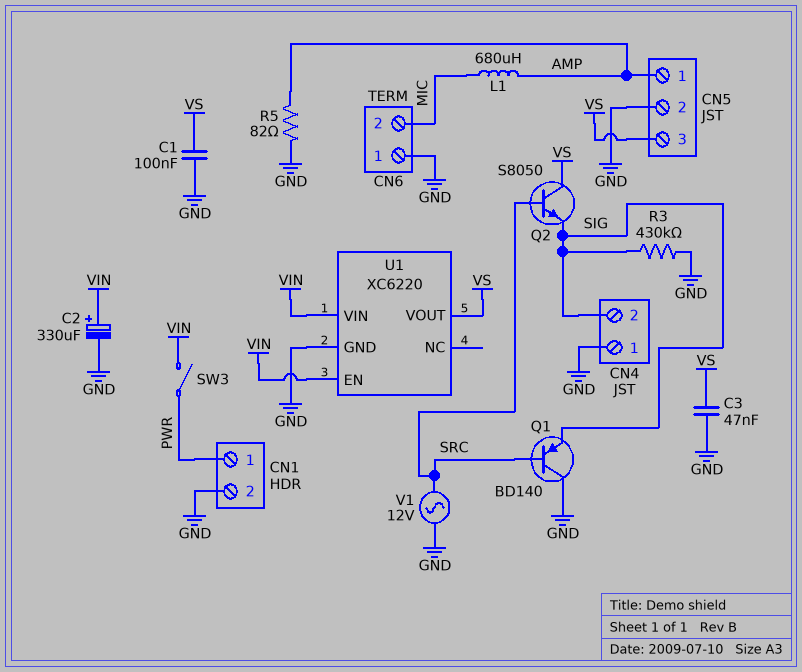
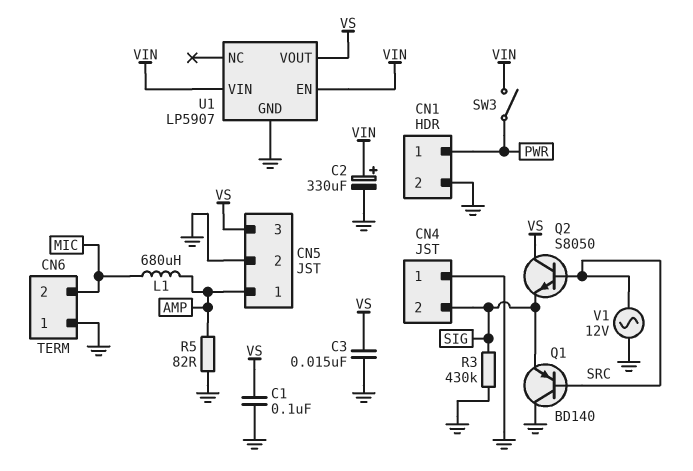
C3: 47nF (GND, VS) -> 15nF (GND, VS)
U1: XC6220 -> LP5907

